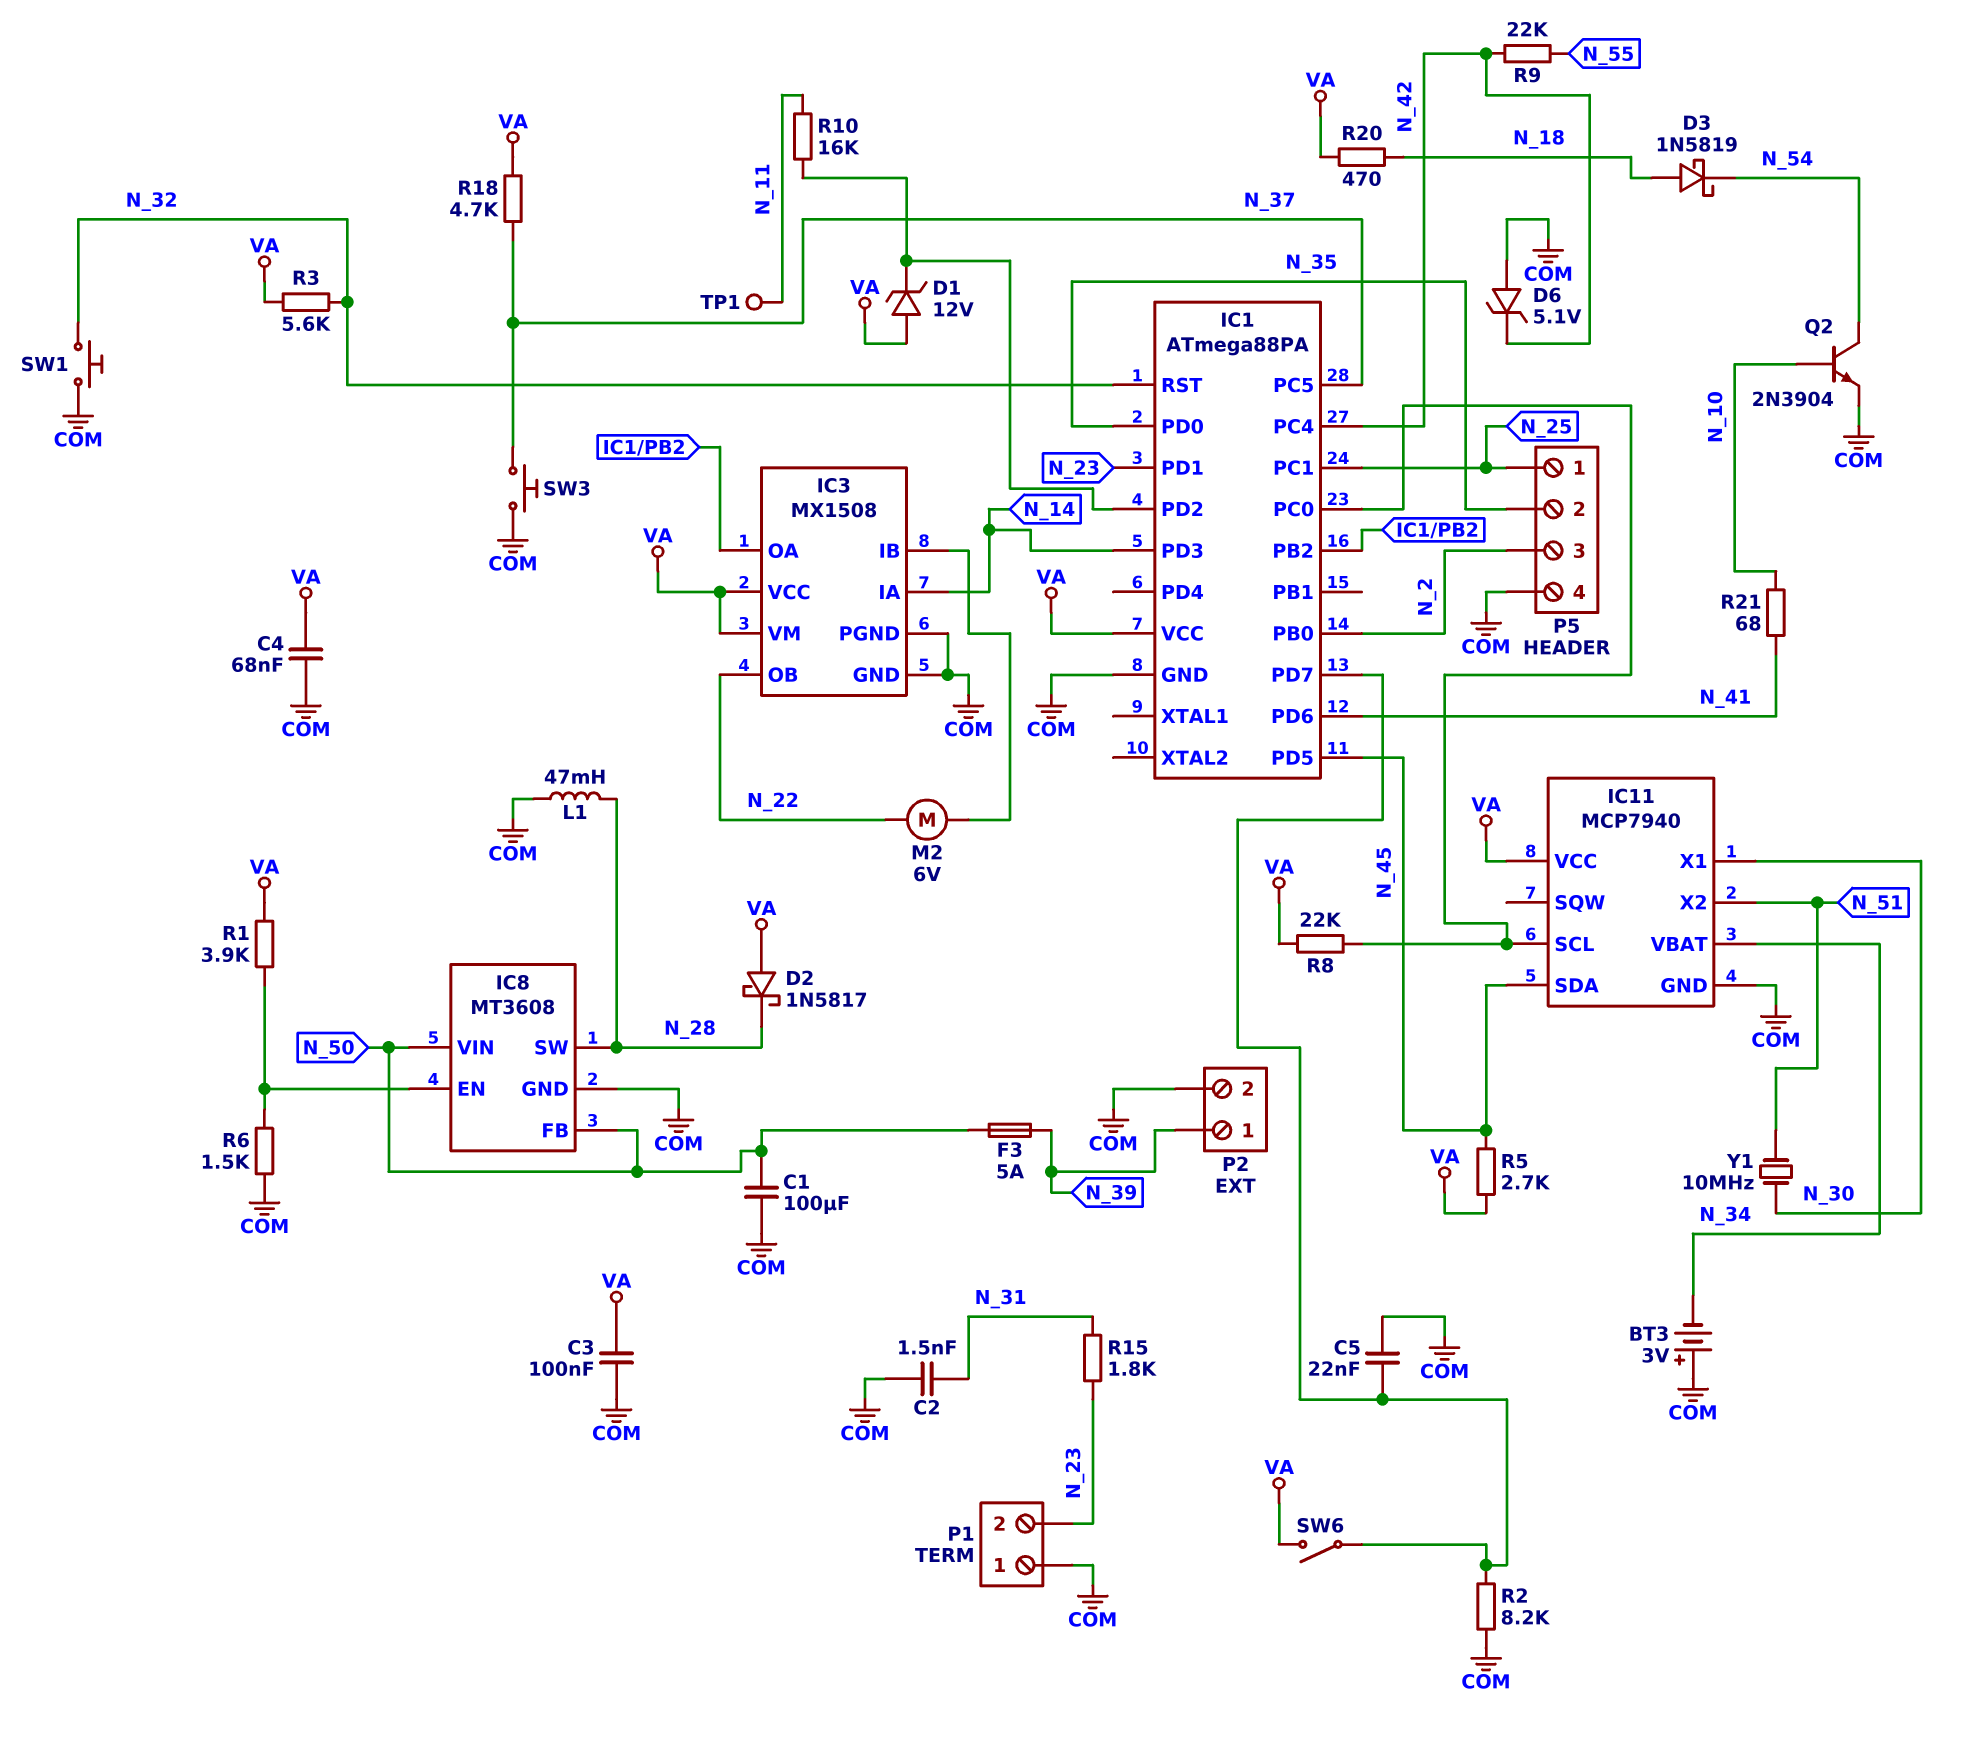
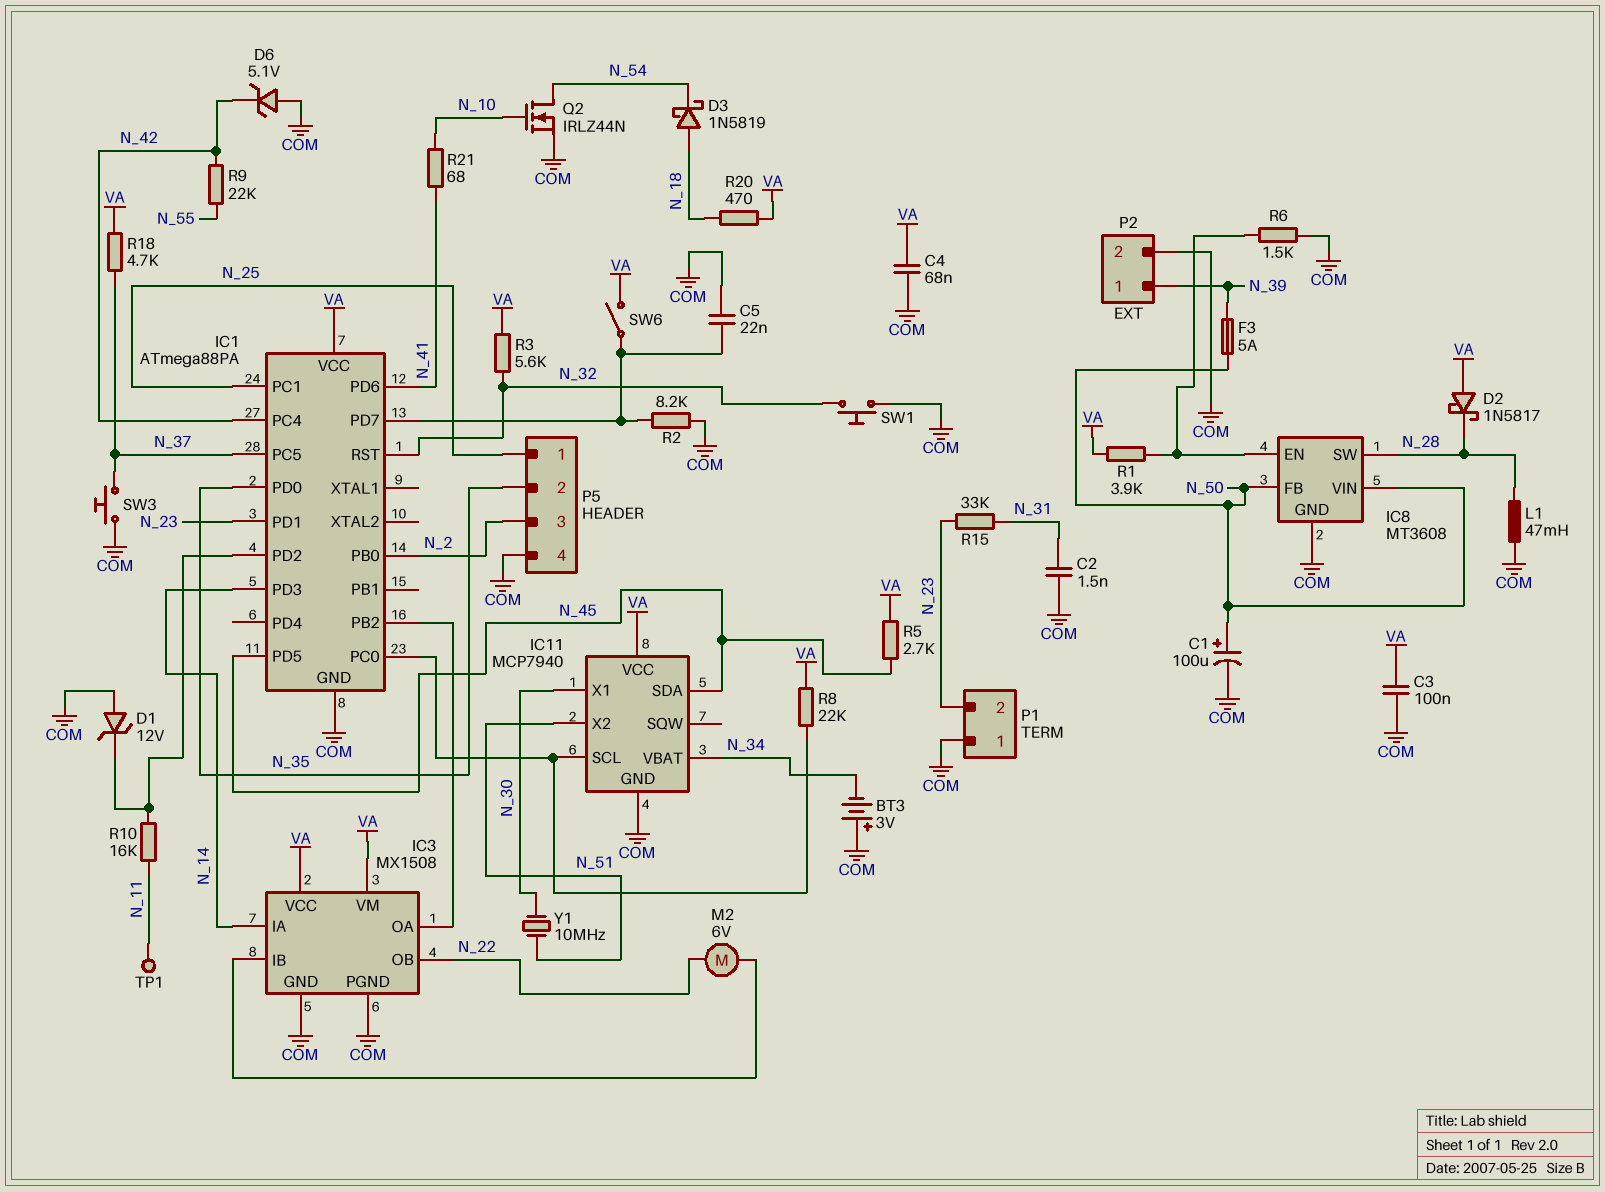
C1: 100uF (COM, N_50) -> 100uF (plus N_50, minus COM)
D1: zener 12V (A VA, K IC1/PD2) -> zener 12V (A COM, K IC1/PD2)
Q2: NPN 2N3904 (B N_10, C N_54, E COM) -> NMOS IRLZ44N (G N_10, D N_54, S COM)
R15: 1.8k (N_23, N_31) -> 33k (N_23, N_31)

